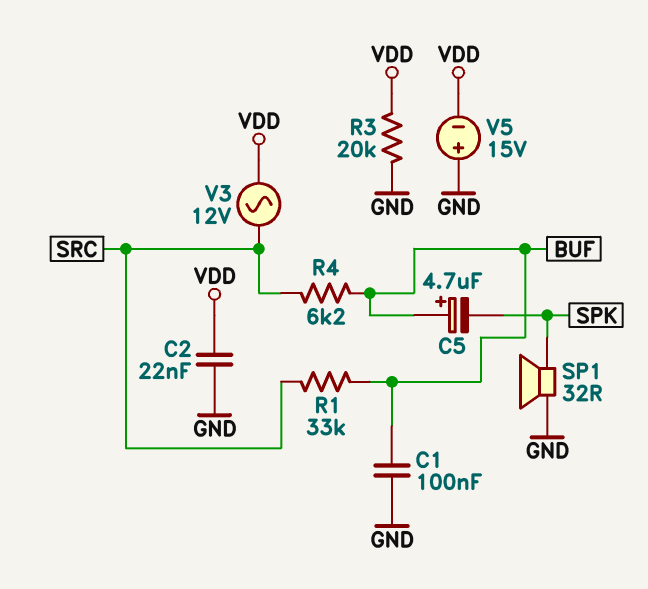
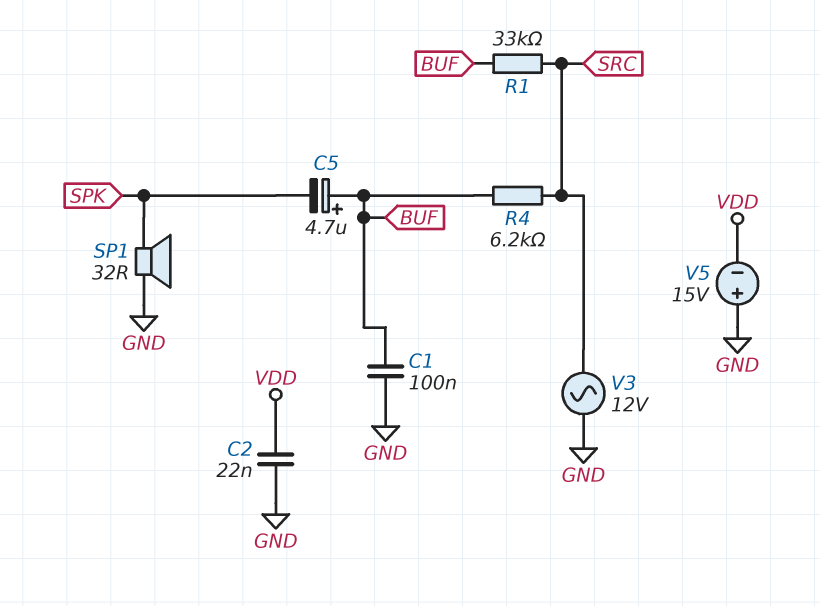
R3: 20k (GND, VDD) -> none
V3: AC 12V (SRC, VDD) -> AC 12V (GND, SRC)

